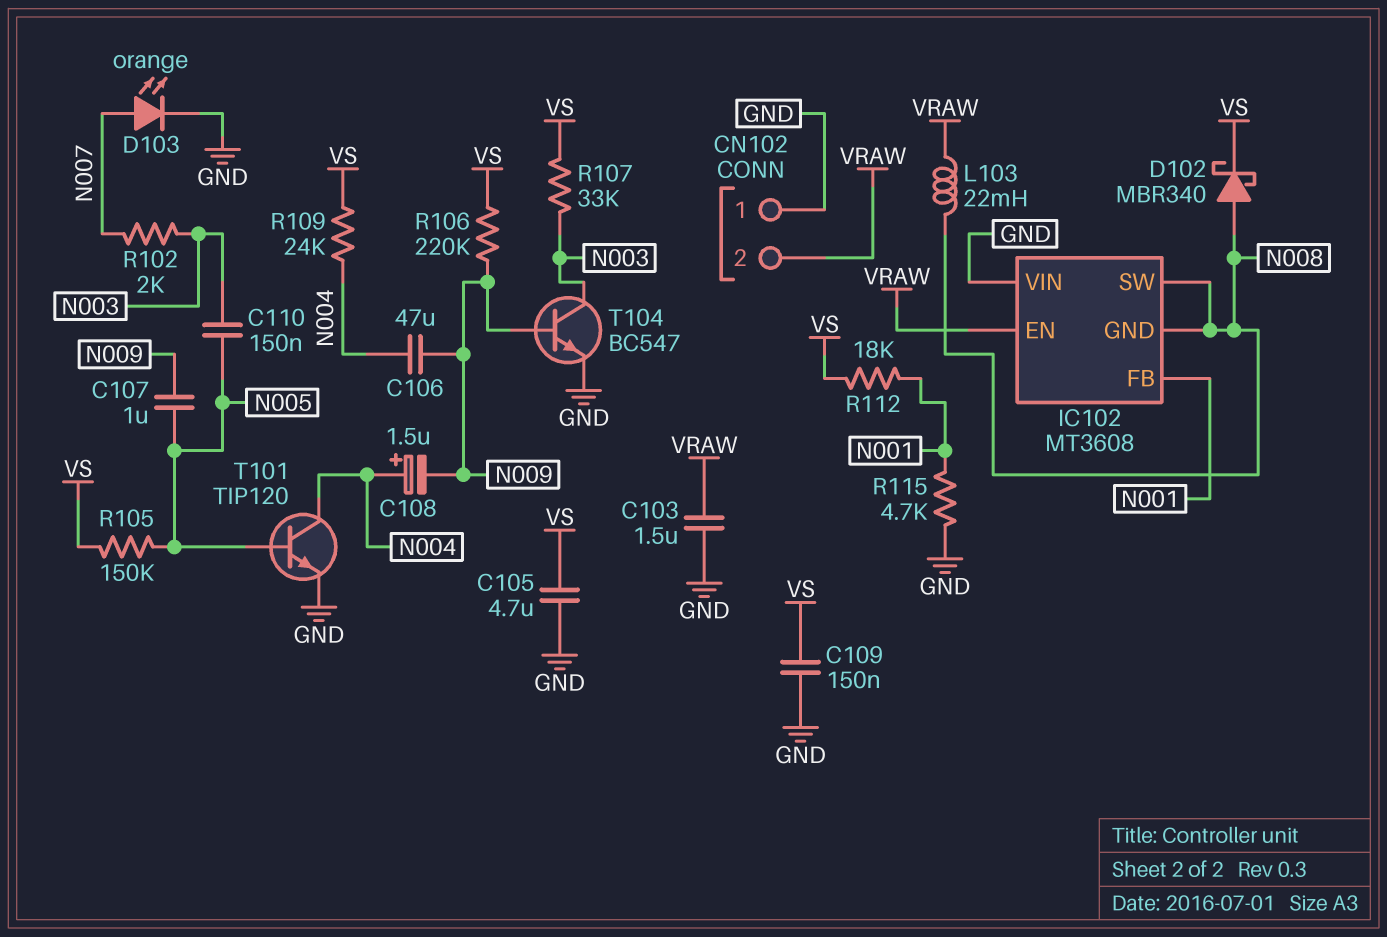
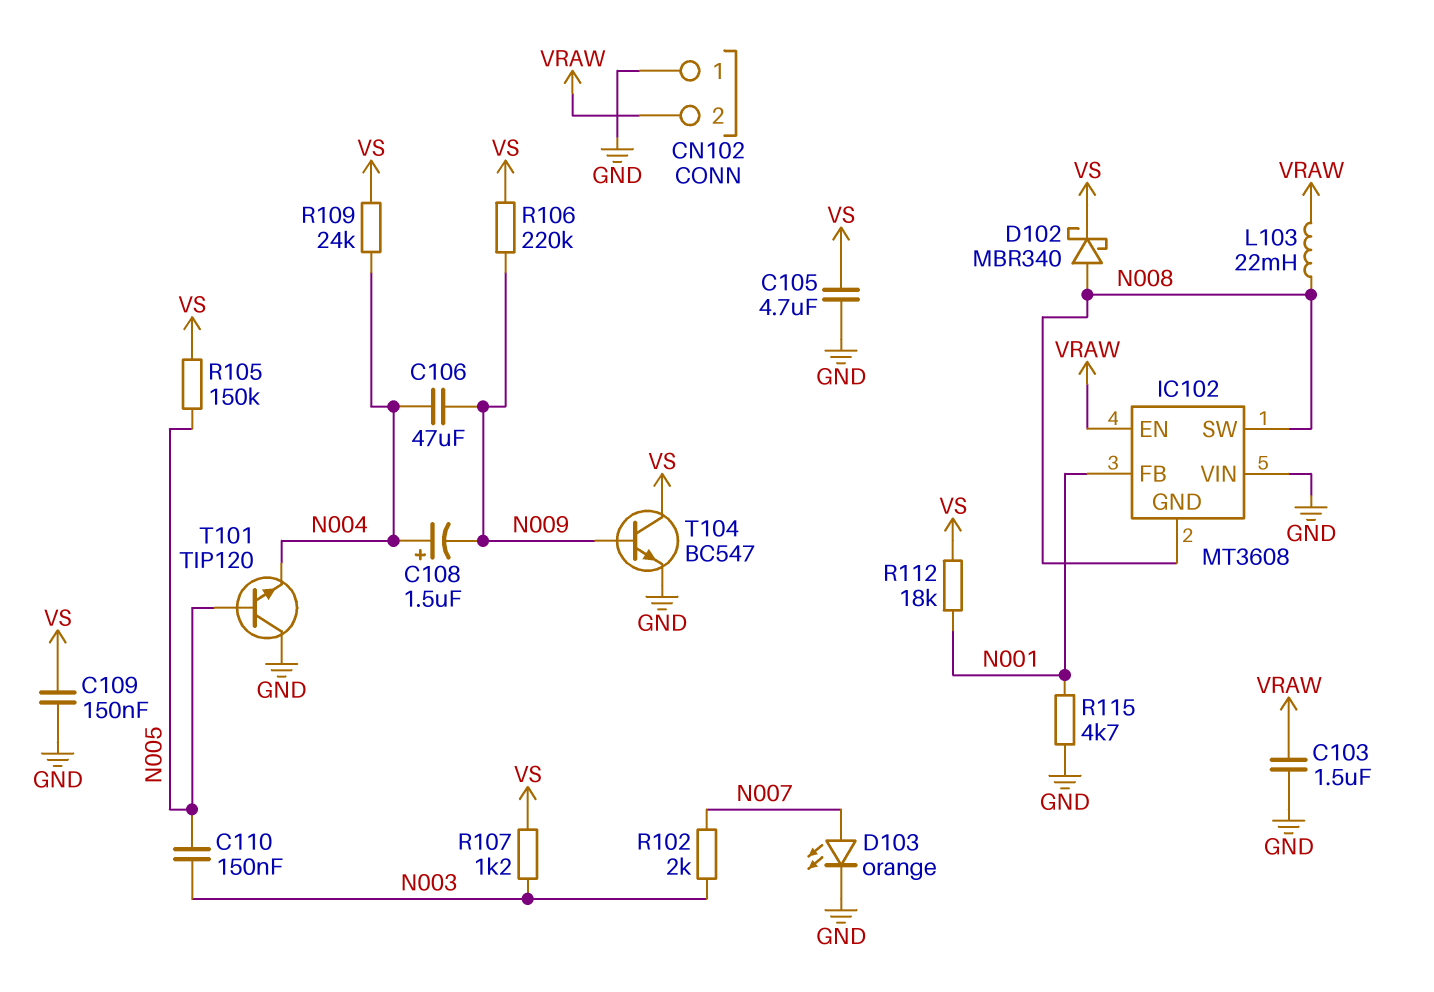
C107: 1uF (N005, N009) -> none
R107: 33k (N003, VS) -> 1.2k (N003, VS)
T101: NPN TIP120 (B N005, C N004, E GND) -> NPN TIP120 (B N005, C GND, E N004)
T104: NPN BC547 (B N009, C N003, E GND) -> NPN BC547 (B N009, C VS, E GND)

